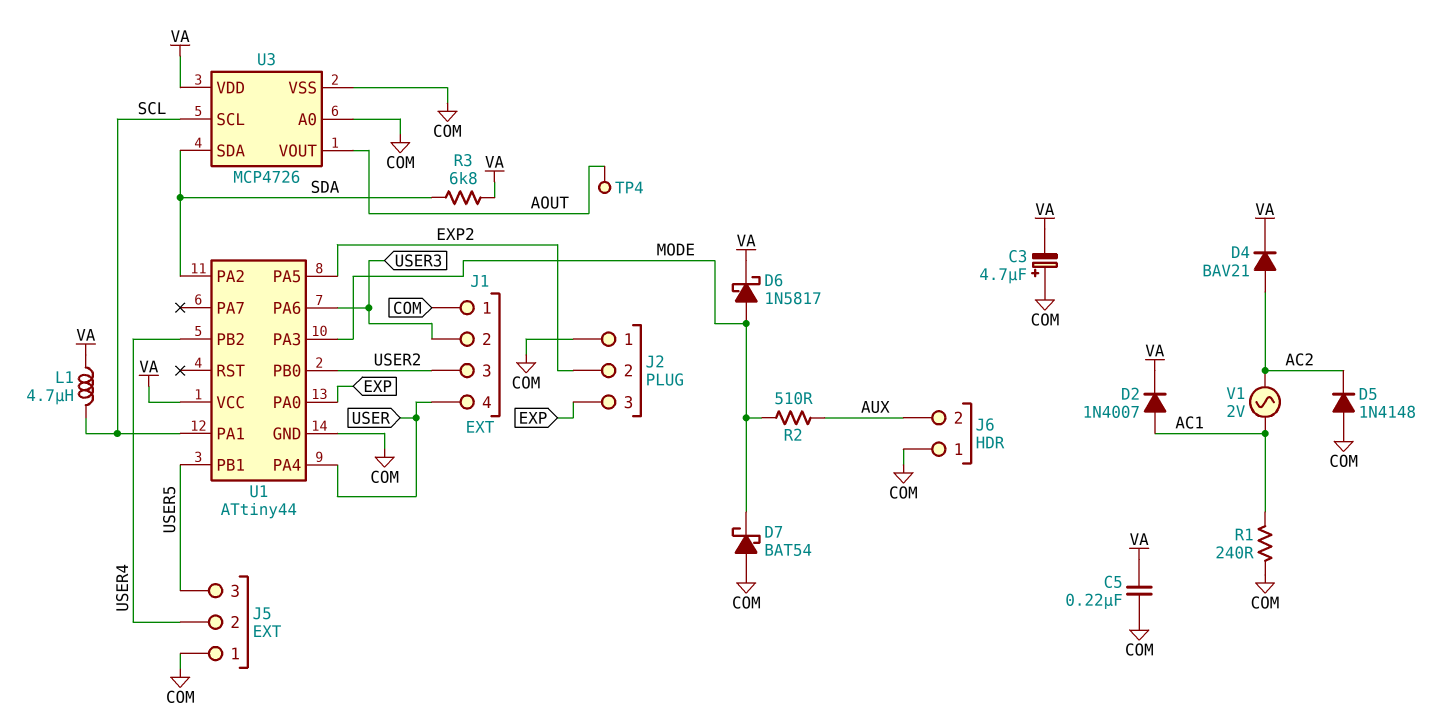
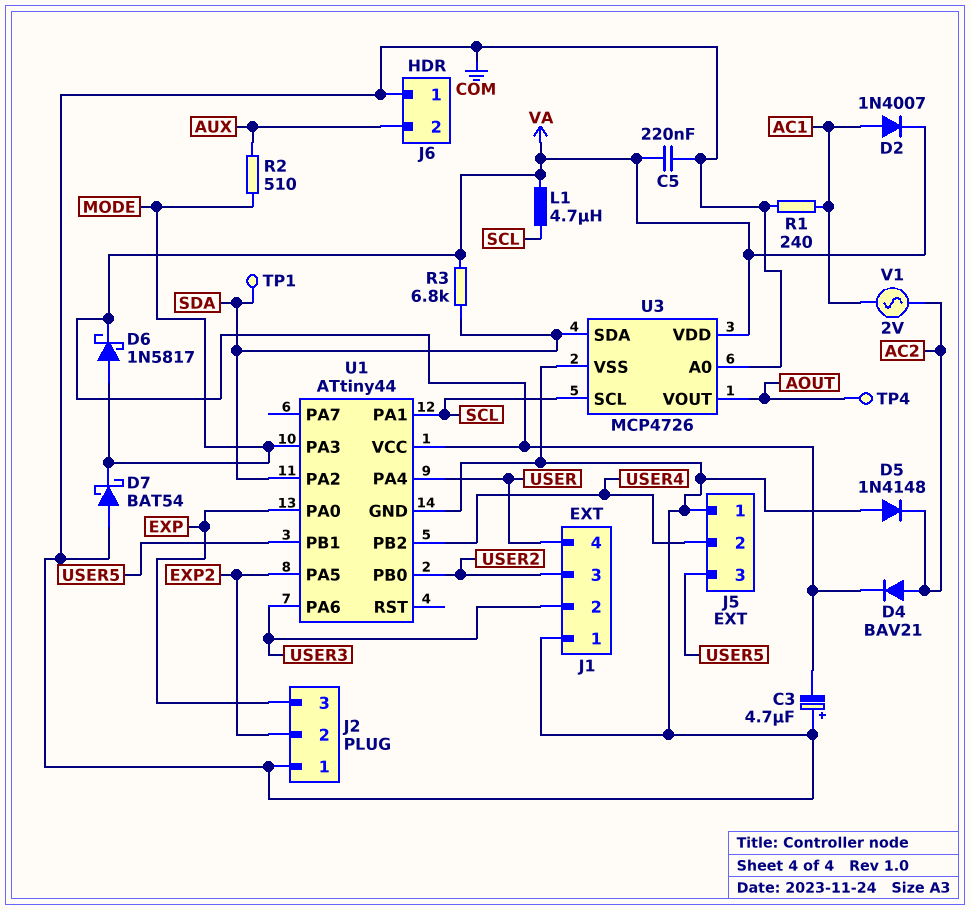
TP1: none -> test point (SDA)

